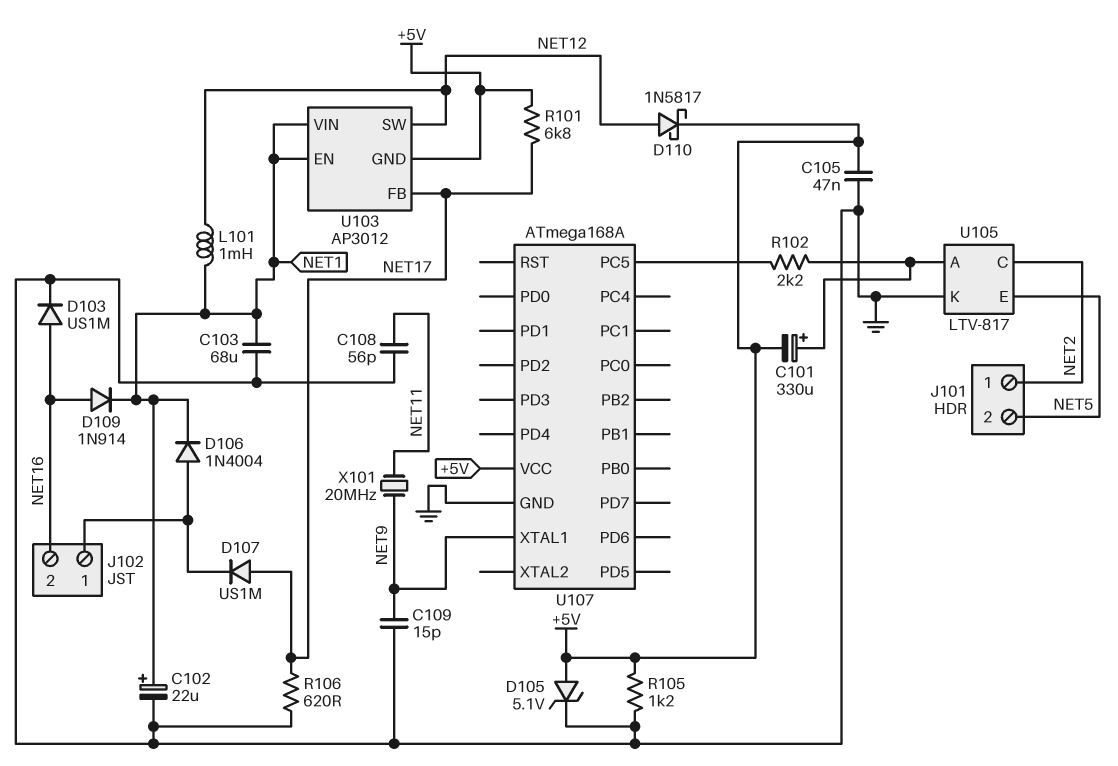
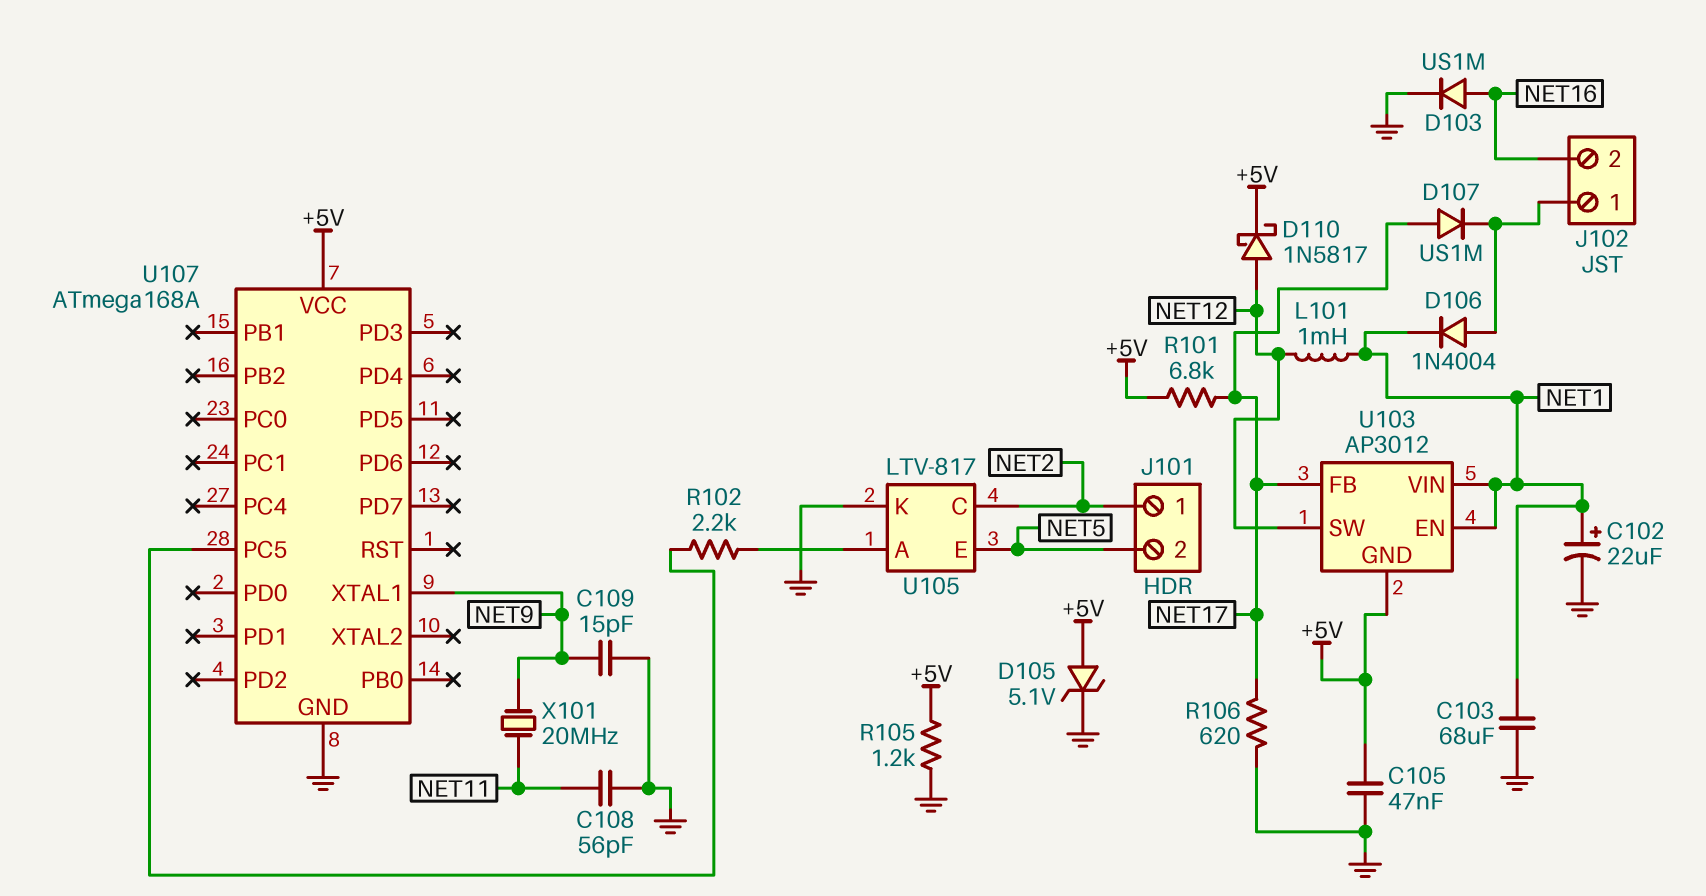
C101: 330uF (plus U105/A, minus +5V) -> none
D109: diode 1N914 (A NET16, K NET1) -> none

